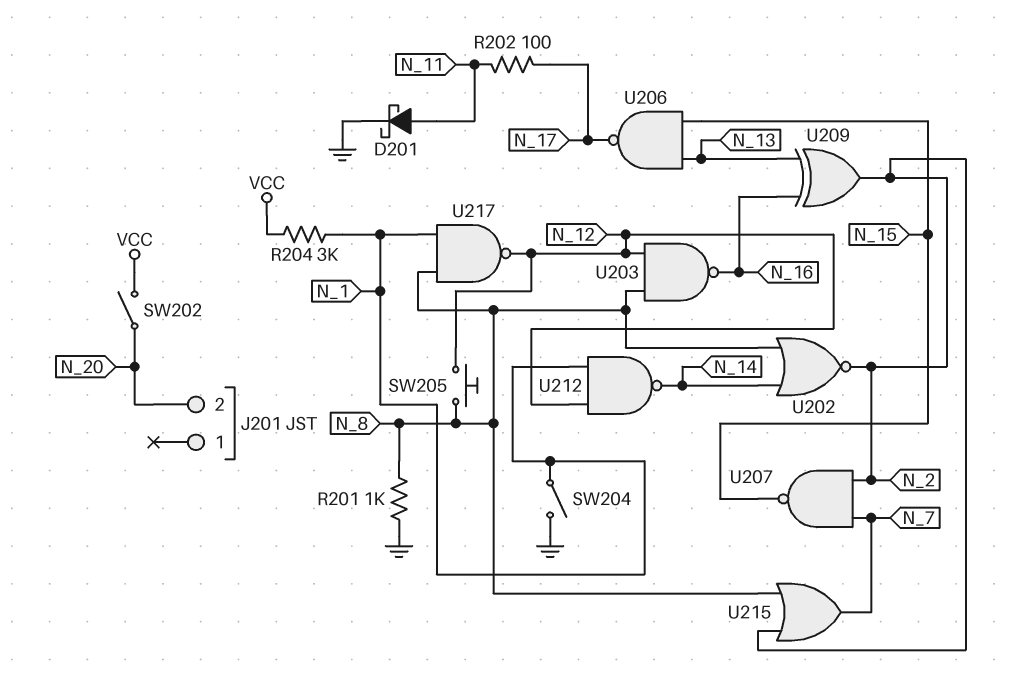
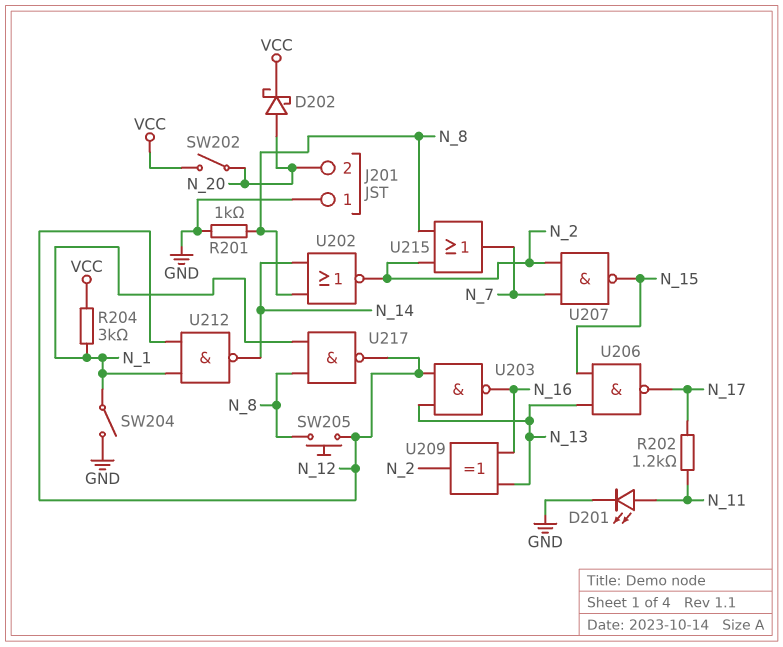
D201: schottky (A N_11, K GND) -> LED (A N_11, K GND)
D202: none -> schottky (A N_20, K VCC)
J201 pin 1: none -> GND
R202: 100 (N_11, N_17) -> 1.2k (N_11, N_17)
U203: NAND (in N_8, in N_12, out N_16) -> NAND (in N_12, in N_13, out N_16)

